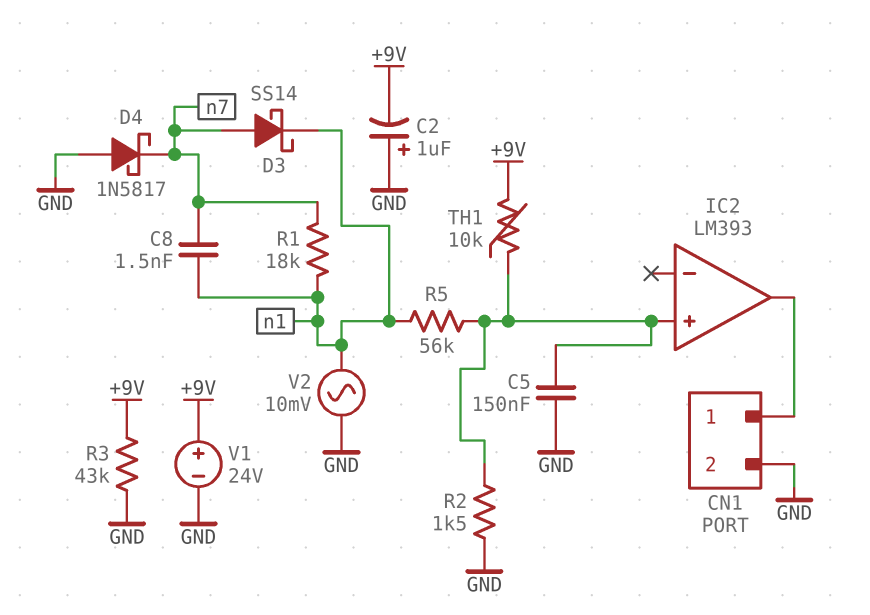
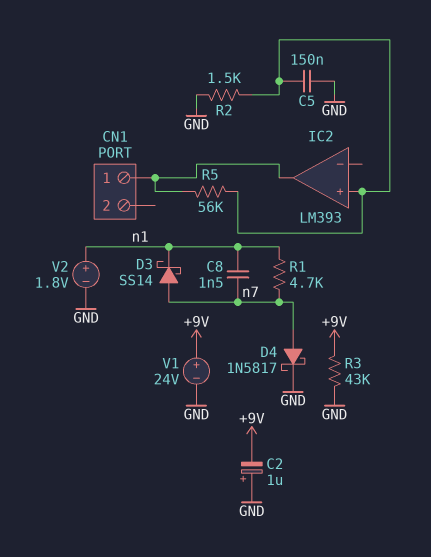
CN1 pin 2: GND -> none
D4: schottky 1N5817 (A GND, K n7) -> schottky 1N5817 (A n7, K GND)
R1: 18k (n1, n7) -> 4.7k (n1, n7)
R5: 56k (IC2/in+, n1) -> 56k (CN1/1, IC2/in+)
TH1: 10k (+9V, IC2/in+) -> none
V2: AC 10mV (GND, n1) -> 1.8V (plus n1, minus GND)

